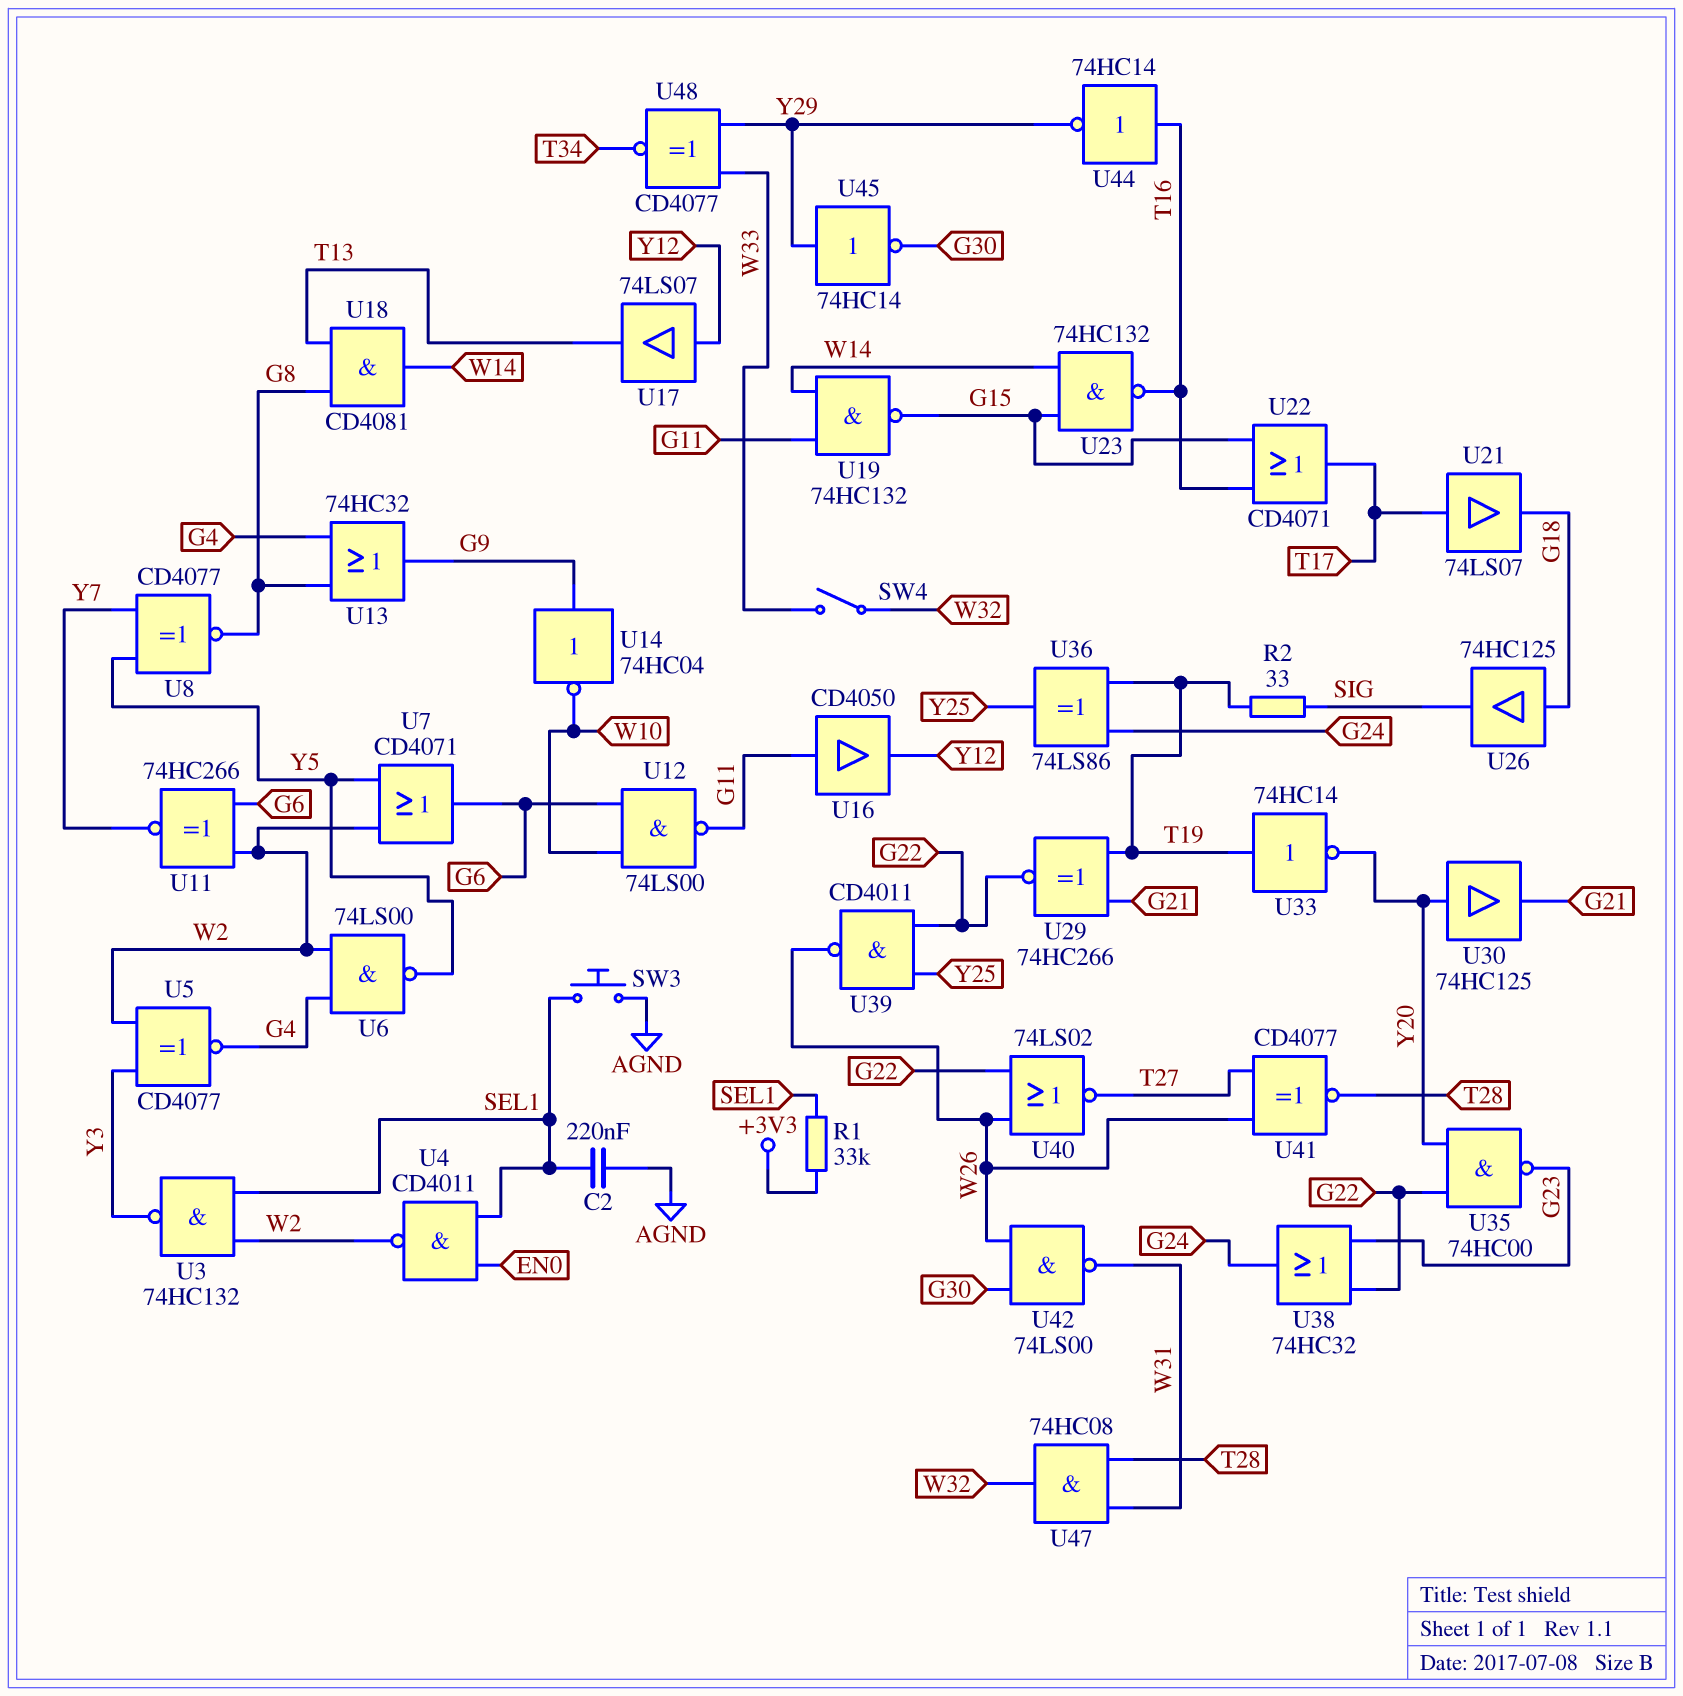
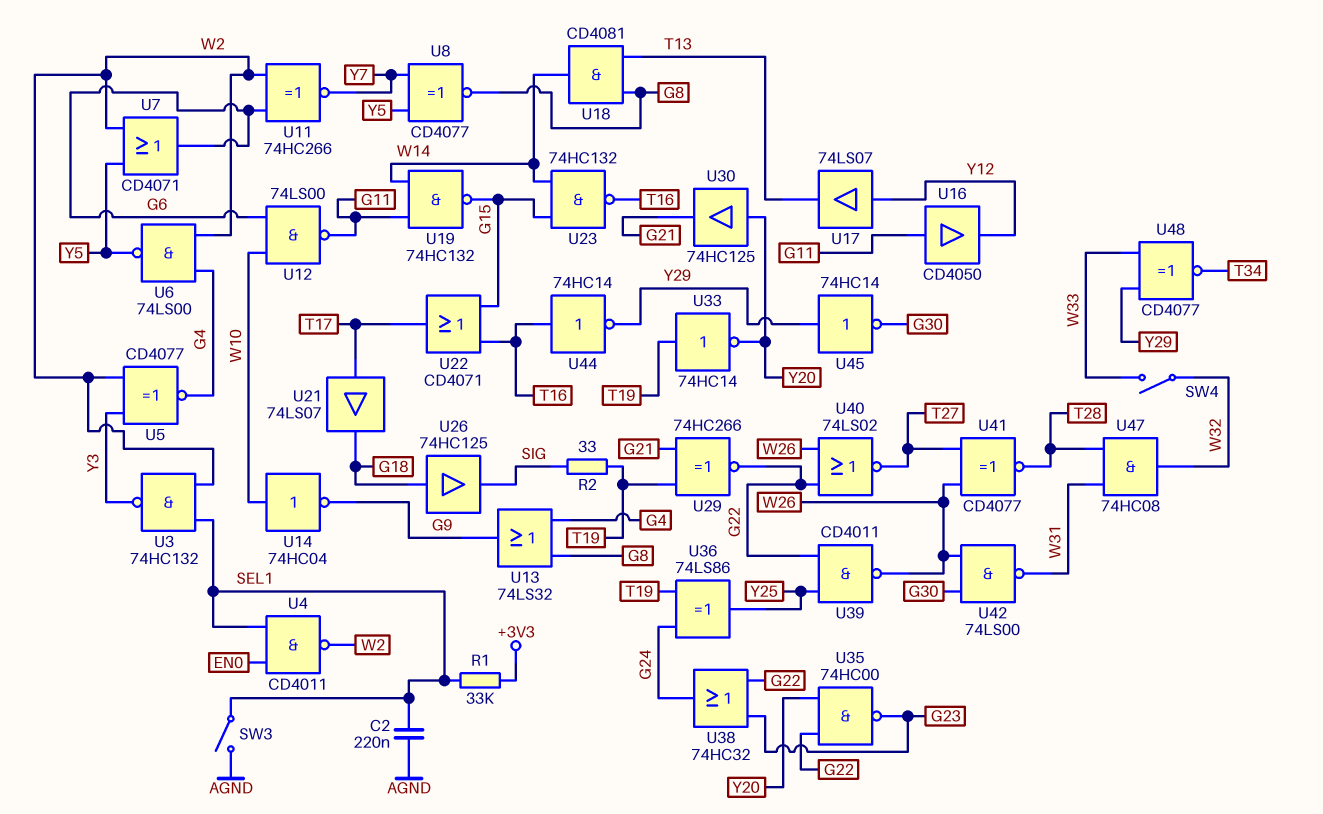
SW3: button (AGND, SEL1) -> switch (AGND, SEL1)
U13: OR 74HC32 (in G4, in G8, out G9) -> OR 74LS32 (in G4, in G8, out G9)
U14: NOT 74HC04 (in G9, out W10) -> NOT 74HC04 (in W10, out G9)

